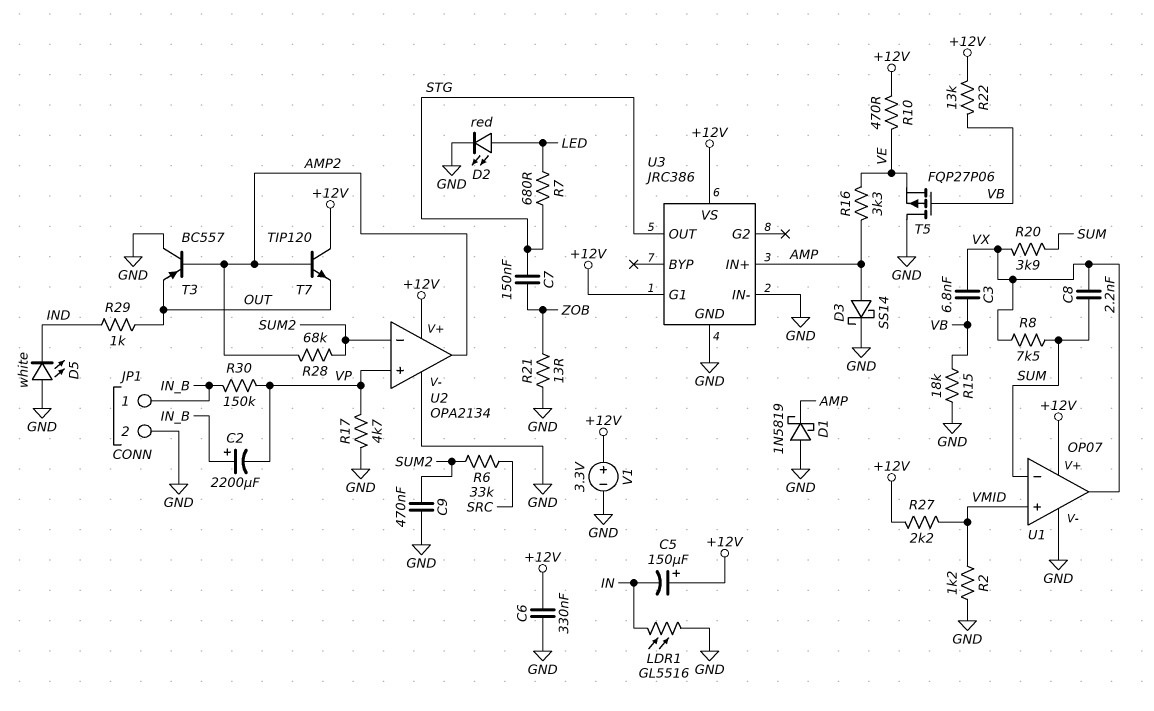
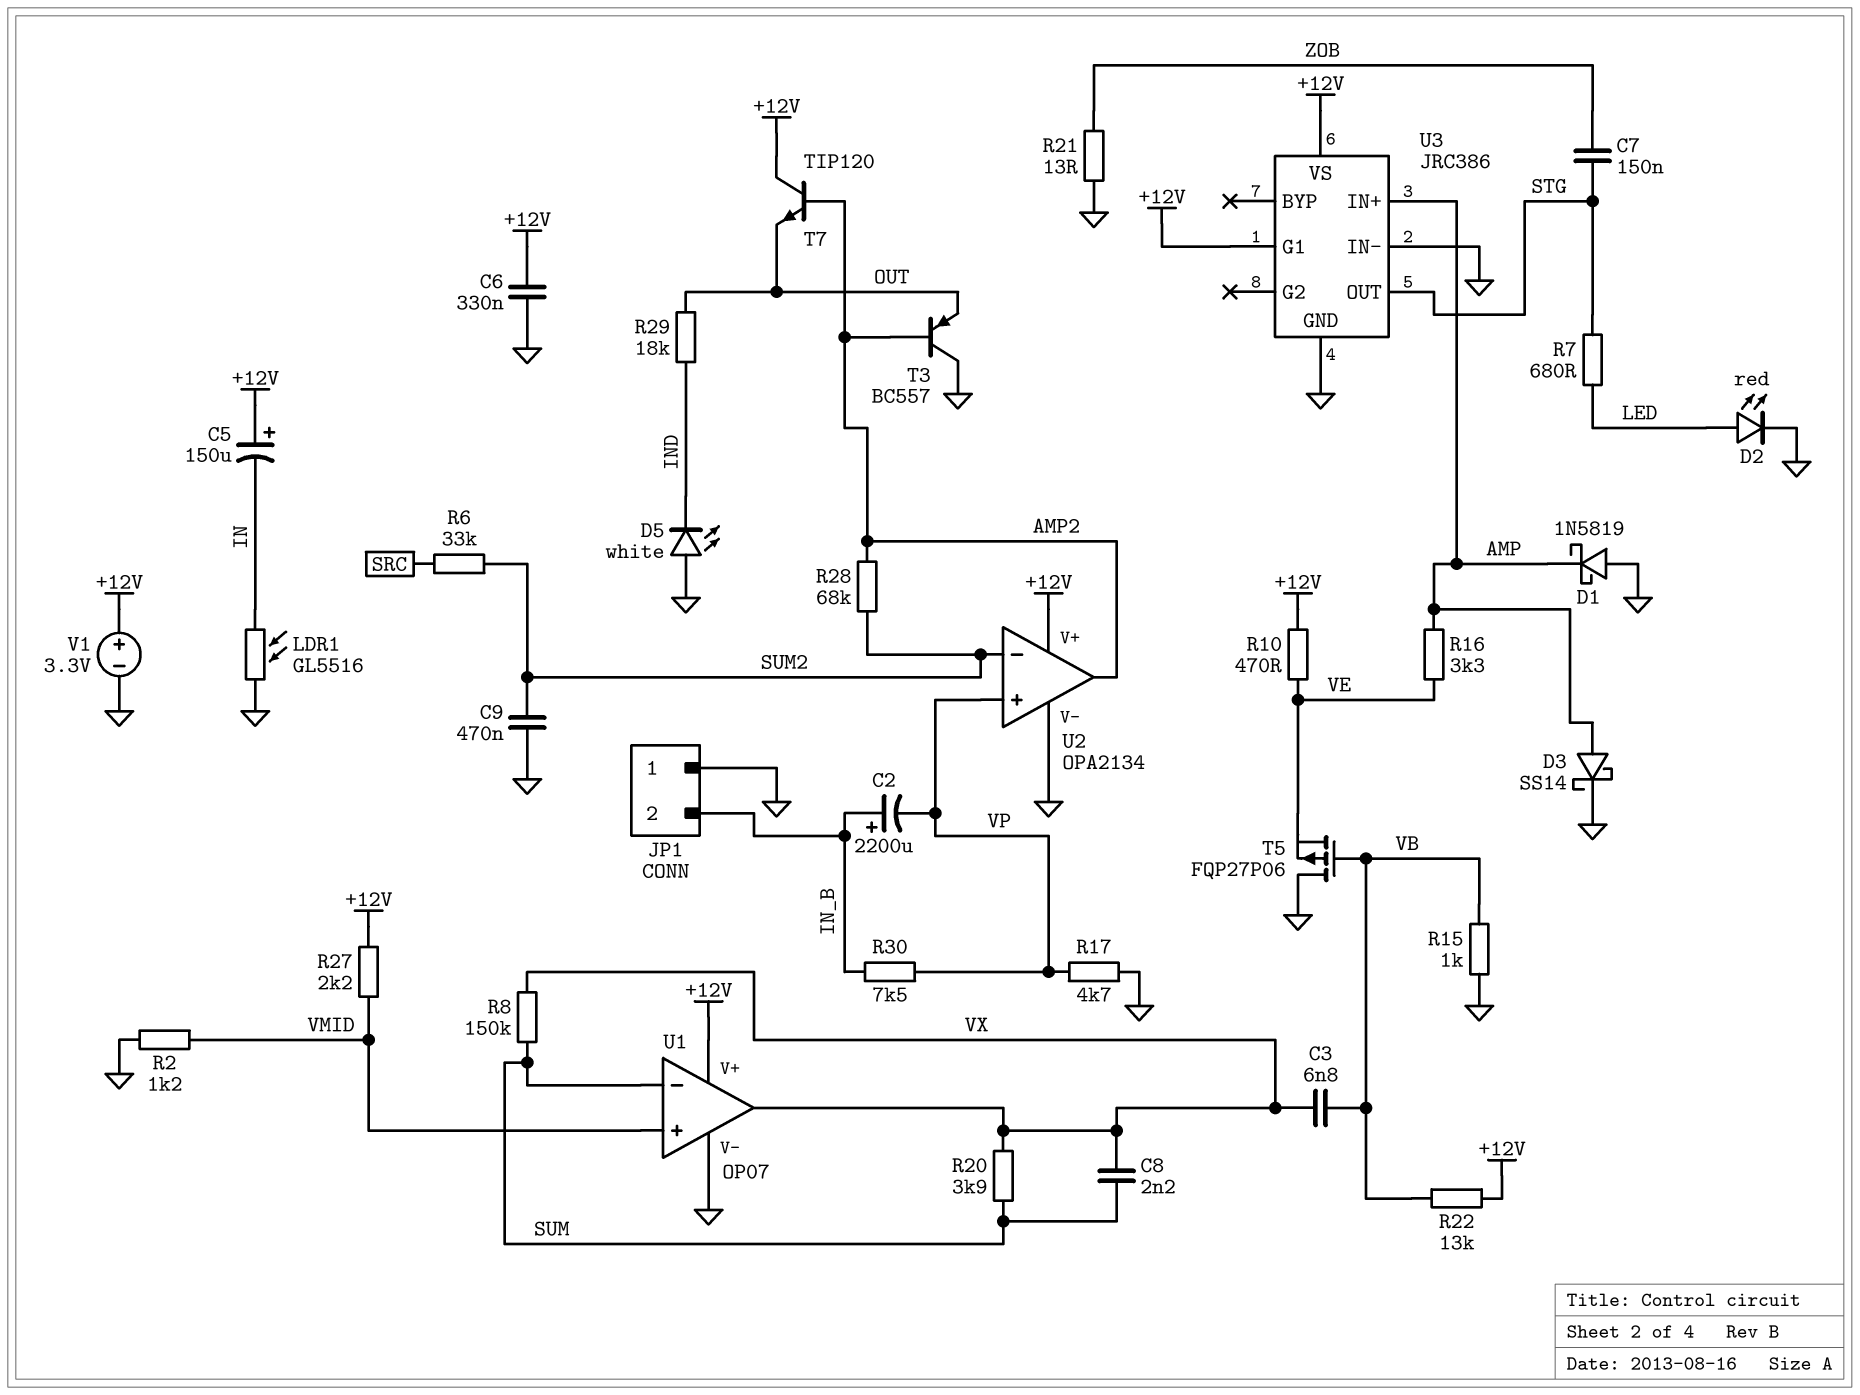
JP1 pin 1: IN_B -> GND
JP1 pin 2: GND -> IN_B
R8: 7.5k (SUM, VX) -> 150k (SUM, VX)
R15: 18k (GND, VB) -> 1k (GND, VB)
R29: 1k (IND, OUT) -> 18k (IND, OUT)
R30: 150k (IN_B, VP) -> 7.5k (IN_B, VP)

